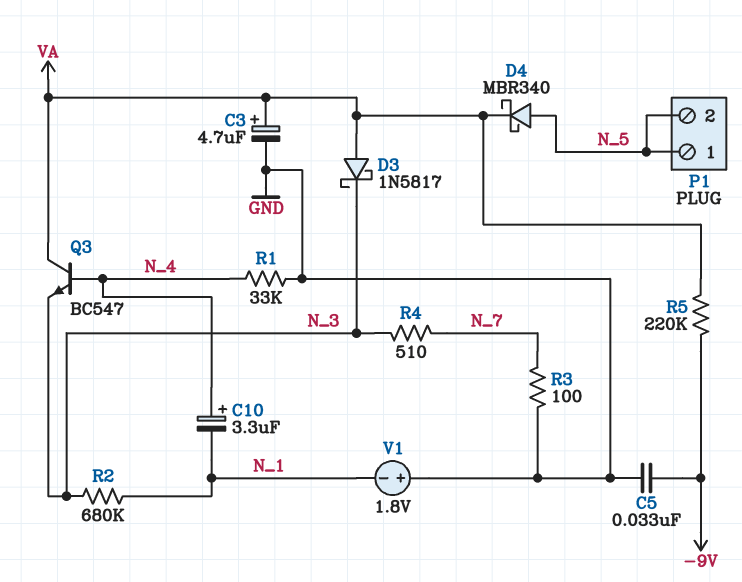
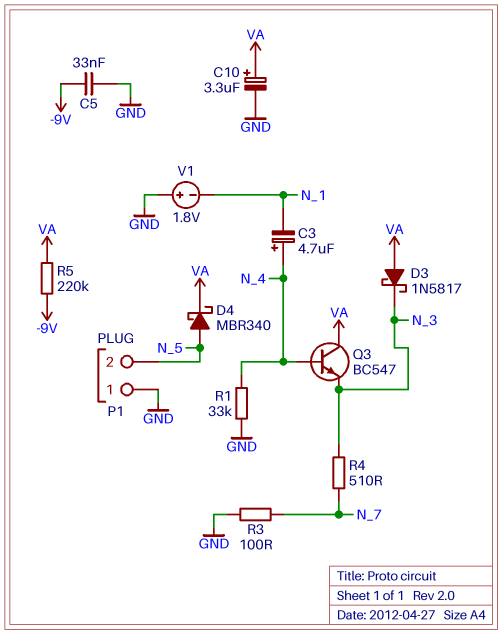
C3: 4.7uF (plus VA, minus GND) -> 4.7uF (plus N_4, minus N_1)
C10: 3.3uF (plus N_4, minus N_1) -> 3.3uF (plus VA, minus GND)
P1 pin 1: N_5 -> GND
R2: 680k (N_1, N_3) -> none

